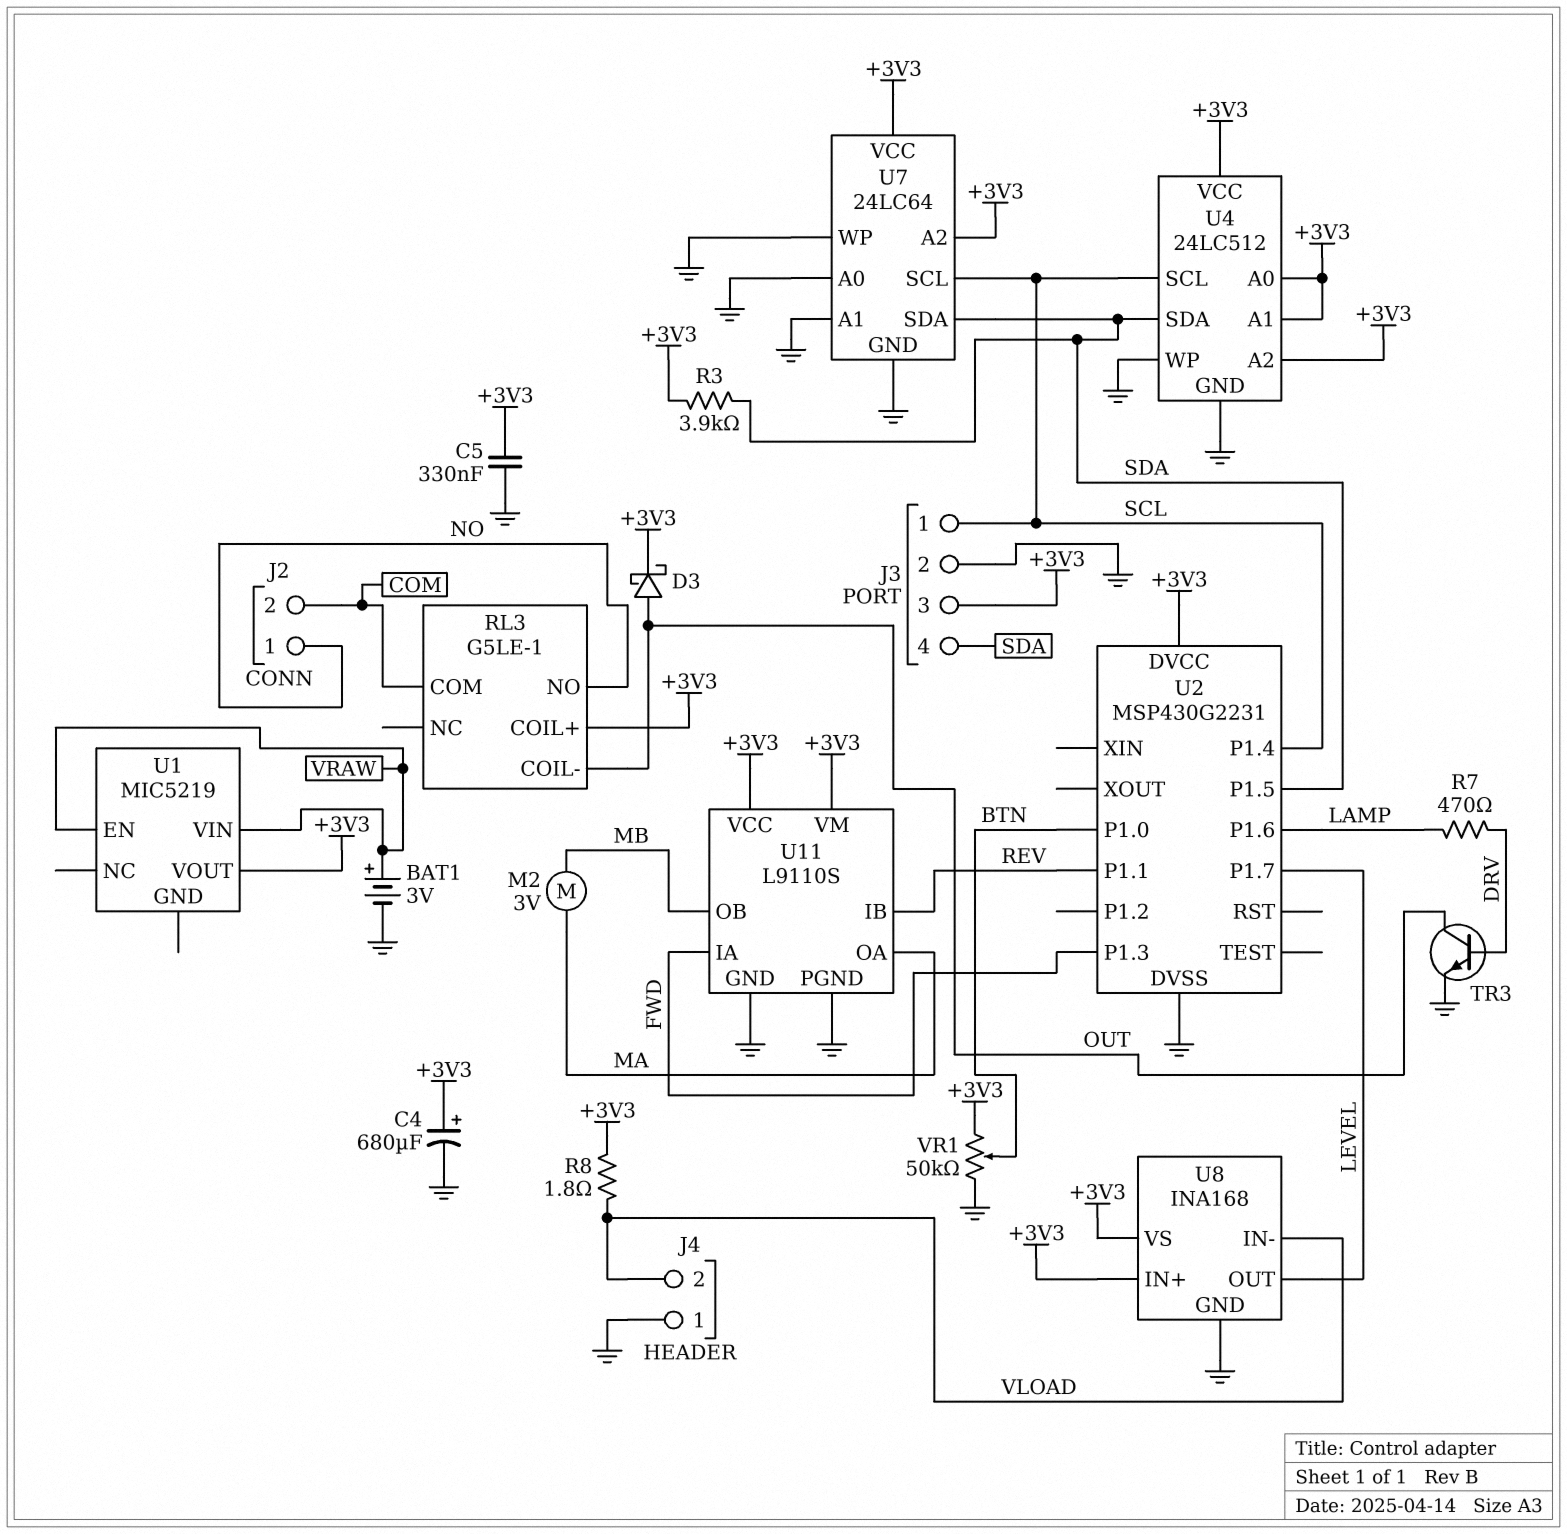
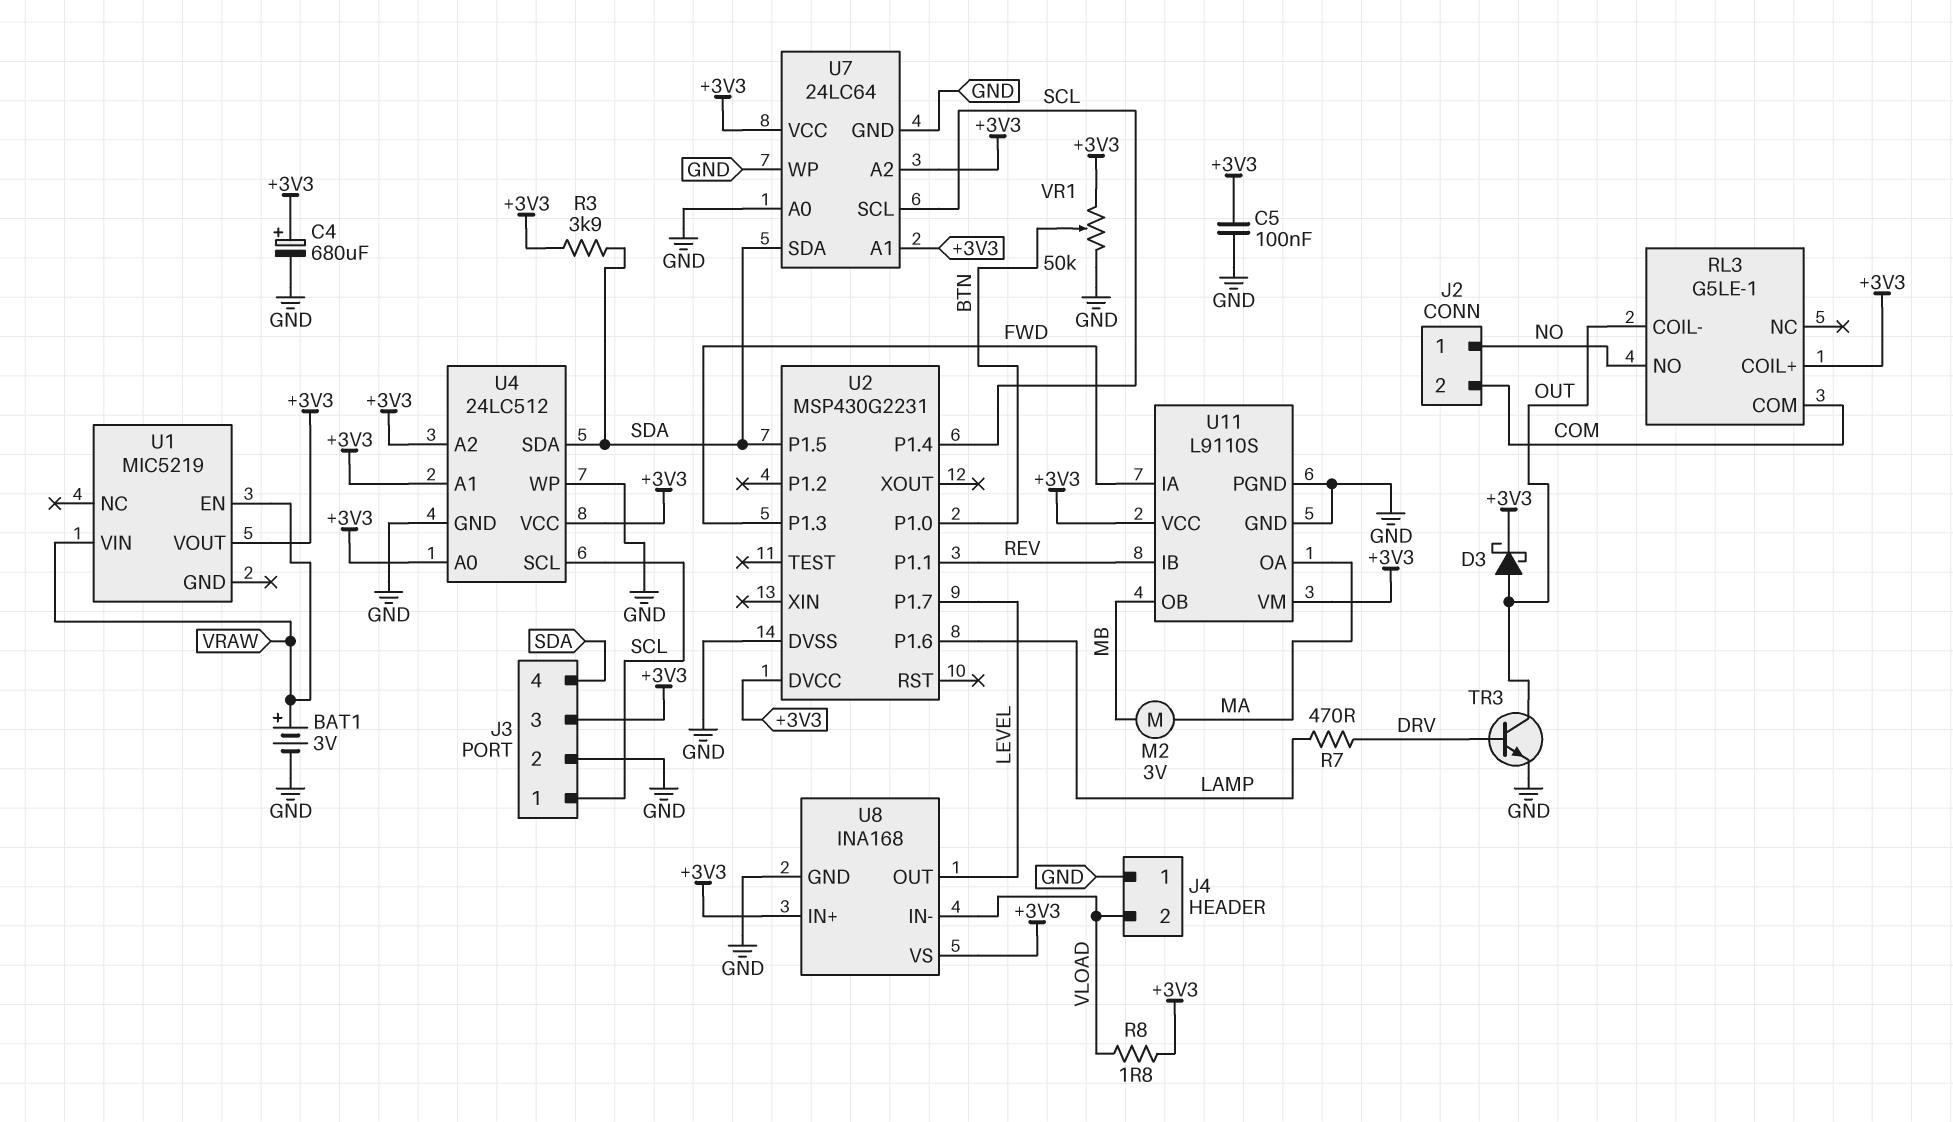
C5: 330nF (+3V3, GND) -> 100nF (+3V3, GND)
U7 pin A1: GND -> +3V3

